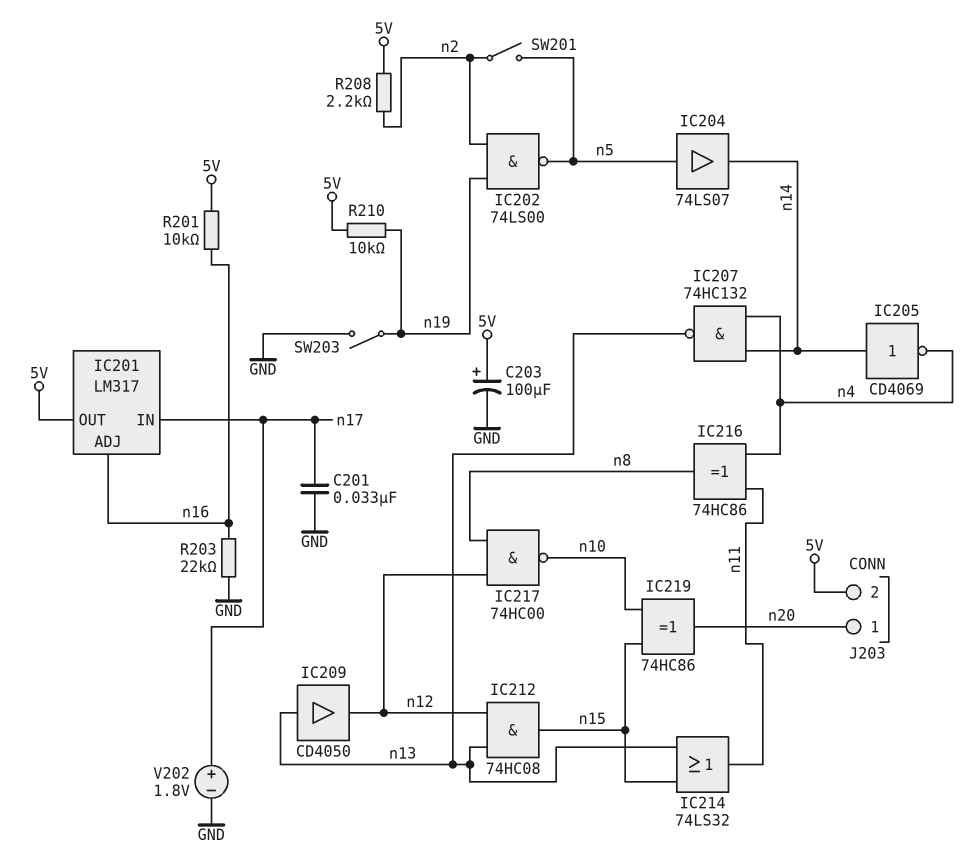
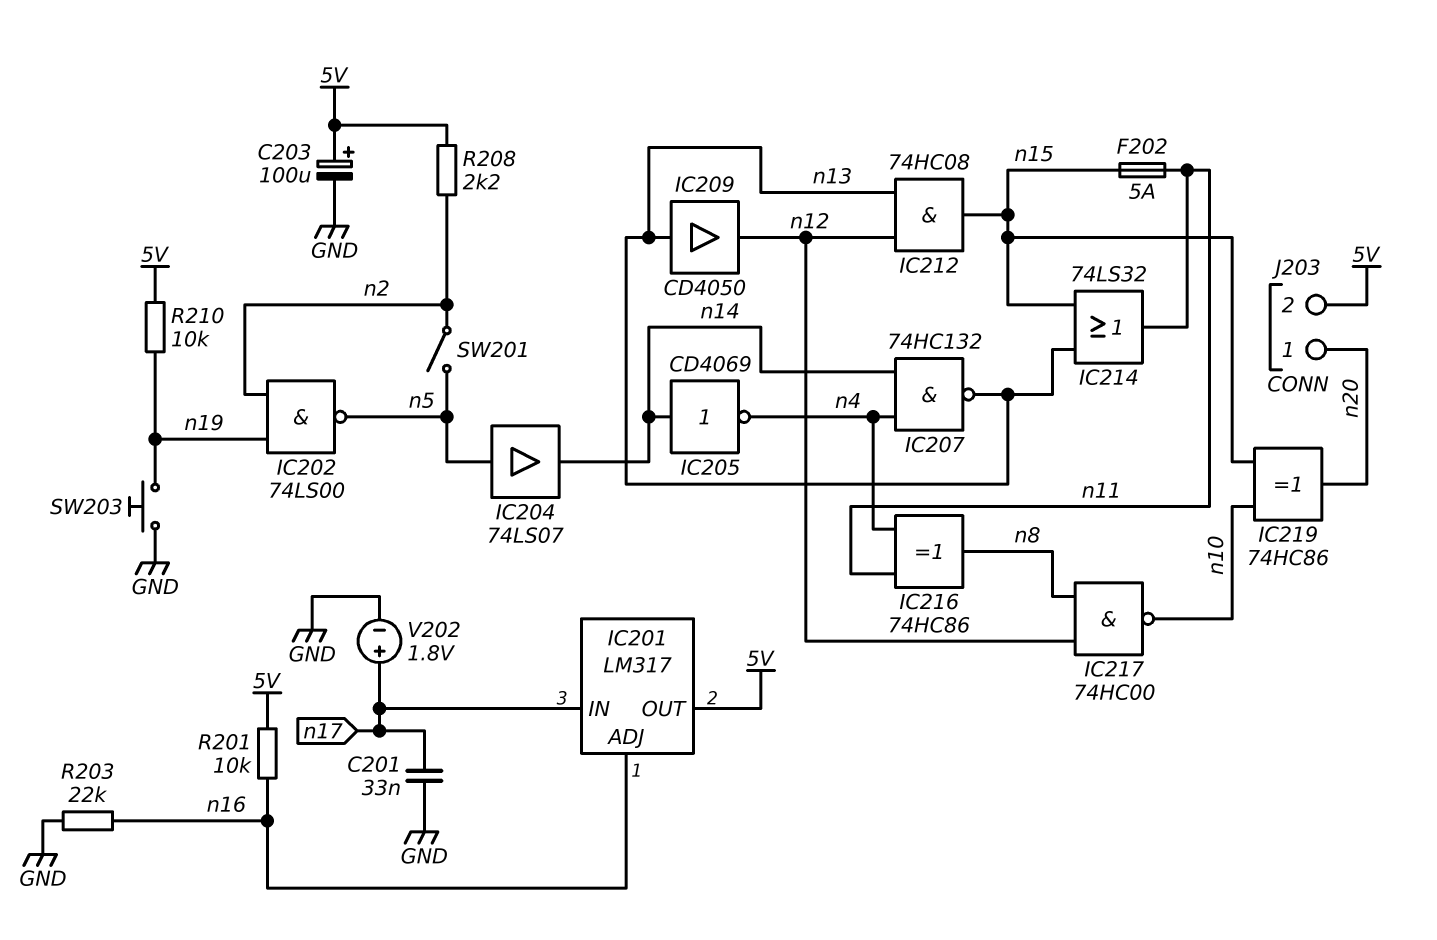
F202: none -> 5A (n11, n15)
SW203: switch (GND, n19) -> button (GND, n19)

